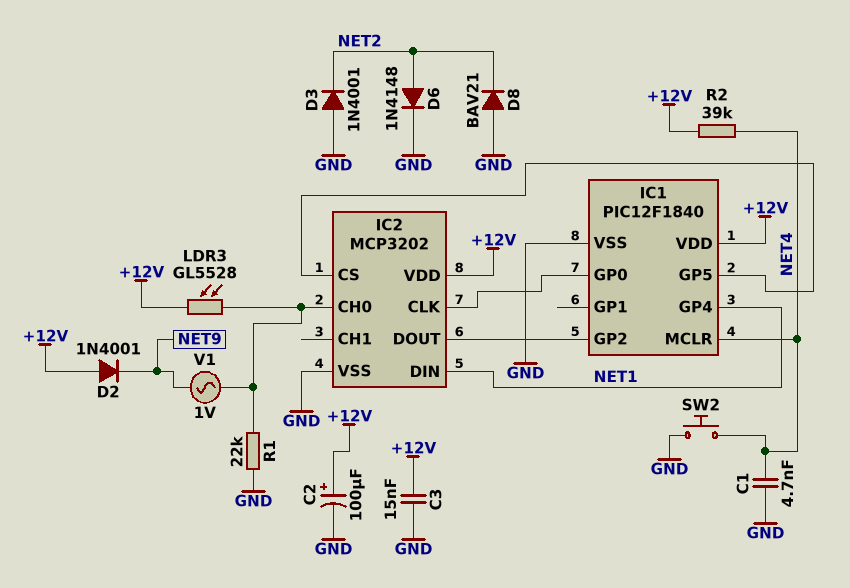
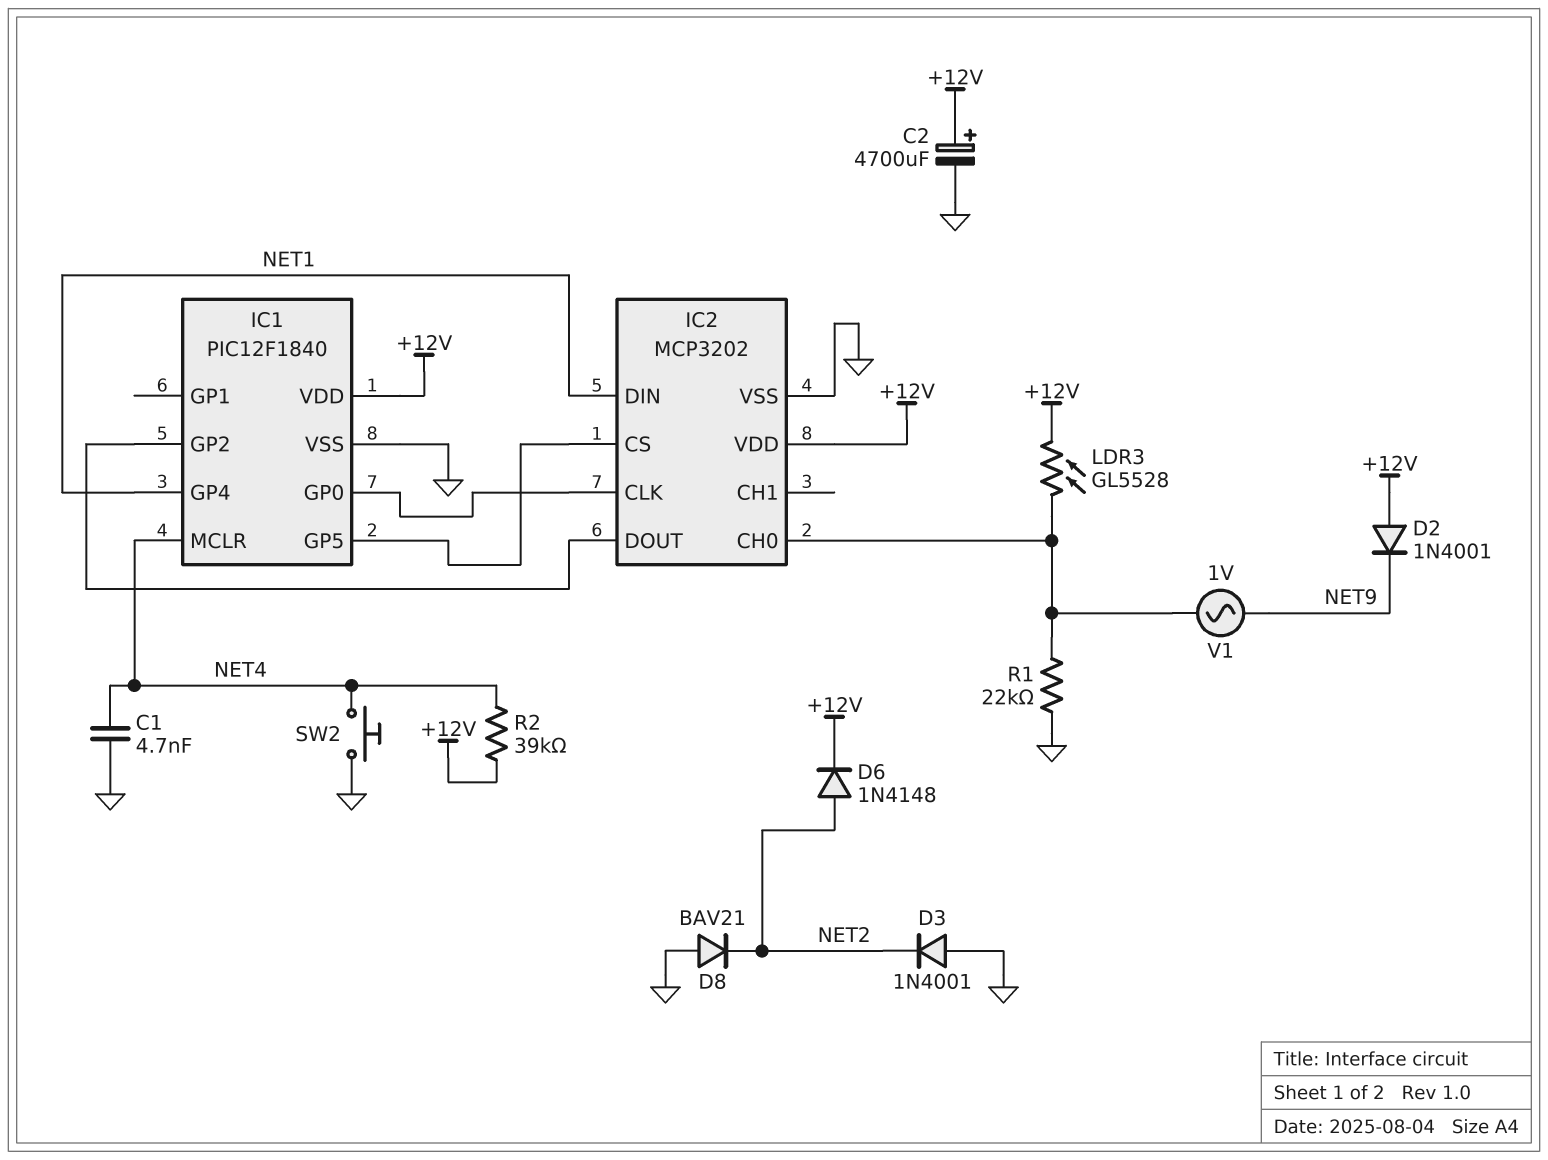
C2: 100uF (plus +12V, minus GND) -> 4700uF (plus +12V, minus GND)
C3: 15nF (+12V, GND) -> none
D6: diode 1N4148 (A NET2, K GND) -> diode 1N4148 (A NET2, K +12V)

